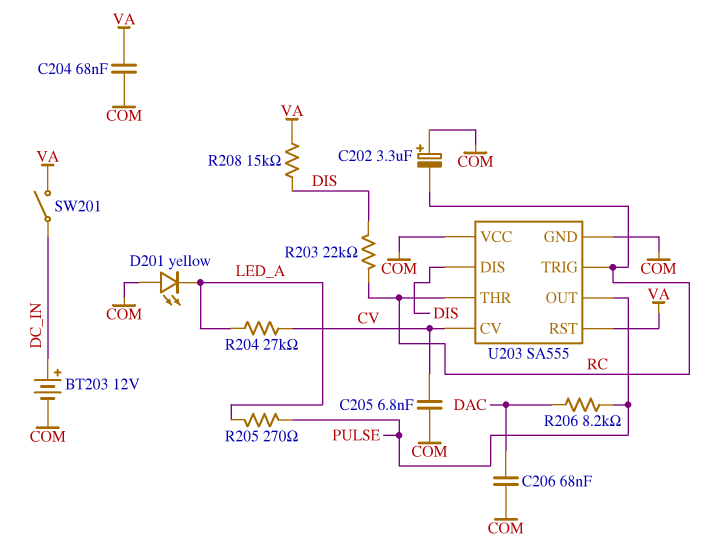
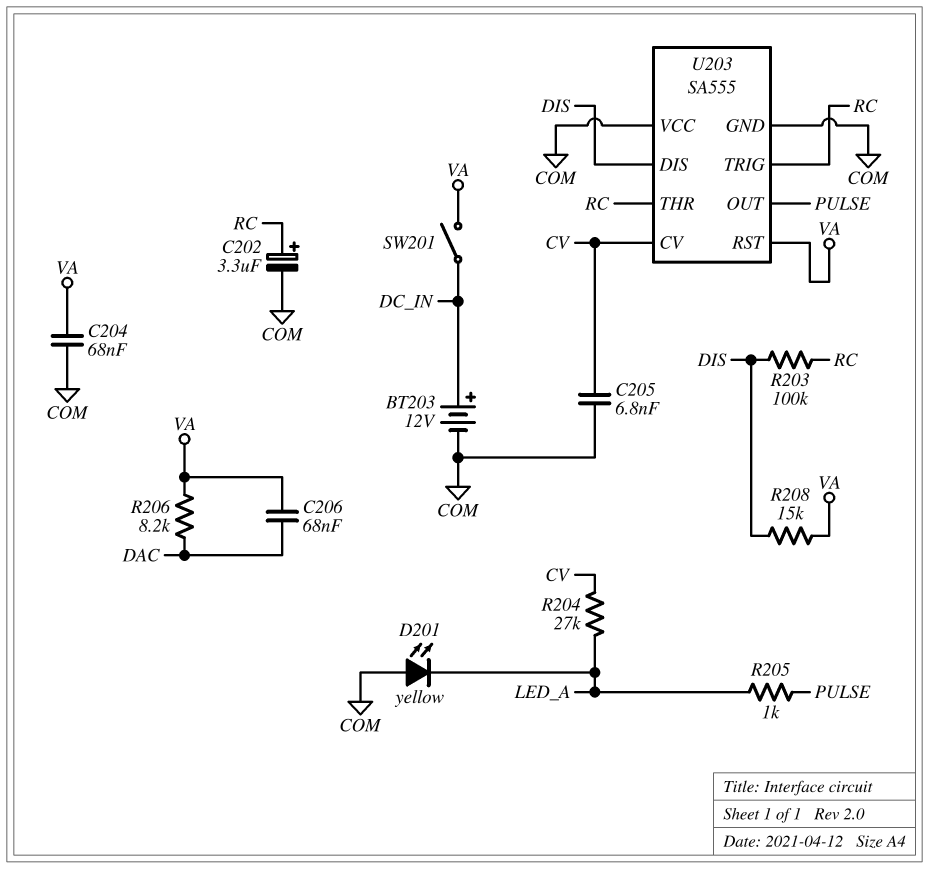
C202: 3.3uF (plus COM, minus RC) -> 3.3uF (plus RC, minus COM)
C206: 68nF (COM, DAC) -> 68nF (DAC, VA)
R203: 22k (DIS, RC) -> 100k (DIS, RC)
R205: 270 (LED_A, PULSE) -> 1k (LED_A, PULSE)
R206: 8.2k (DAC, PULSE) -> 8.2k (DAC, VA)

